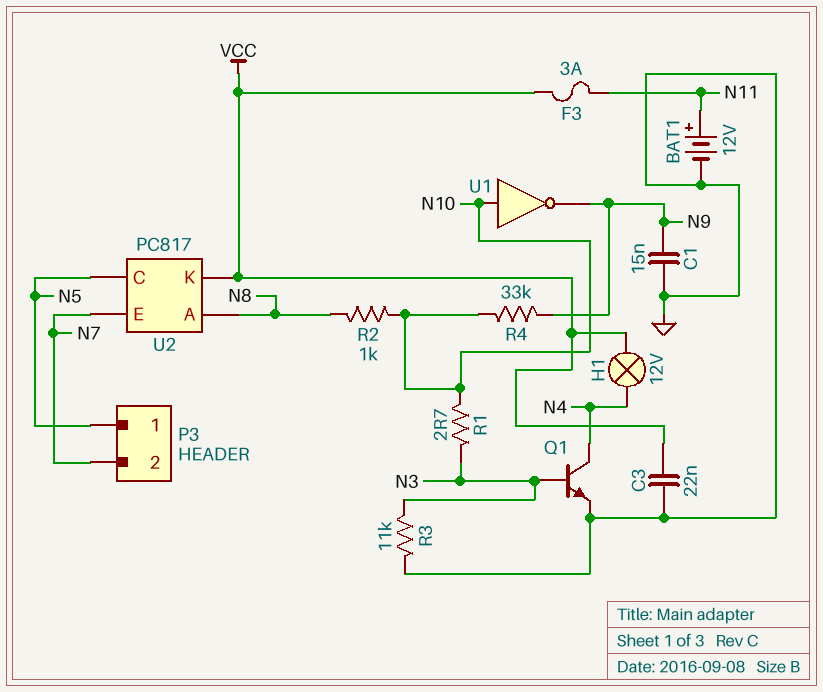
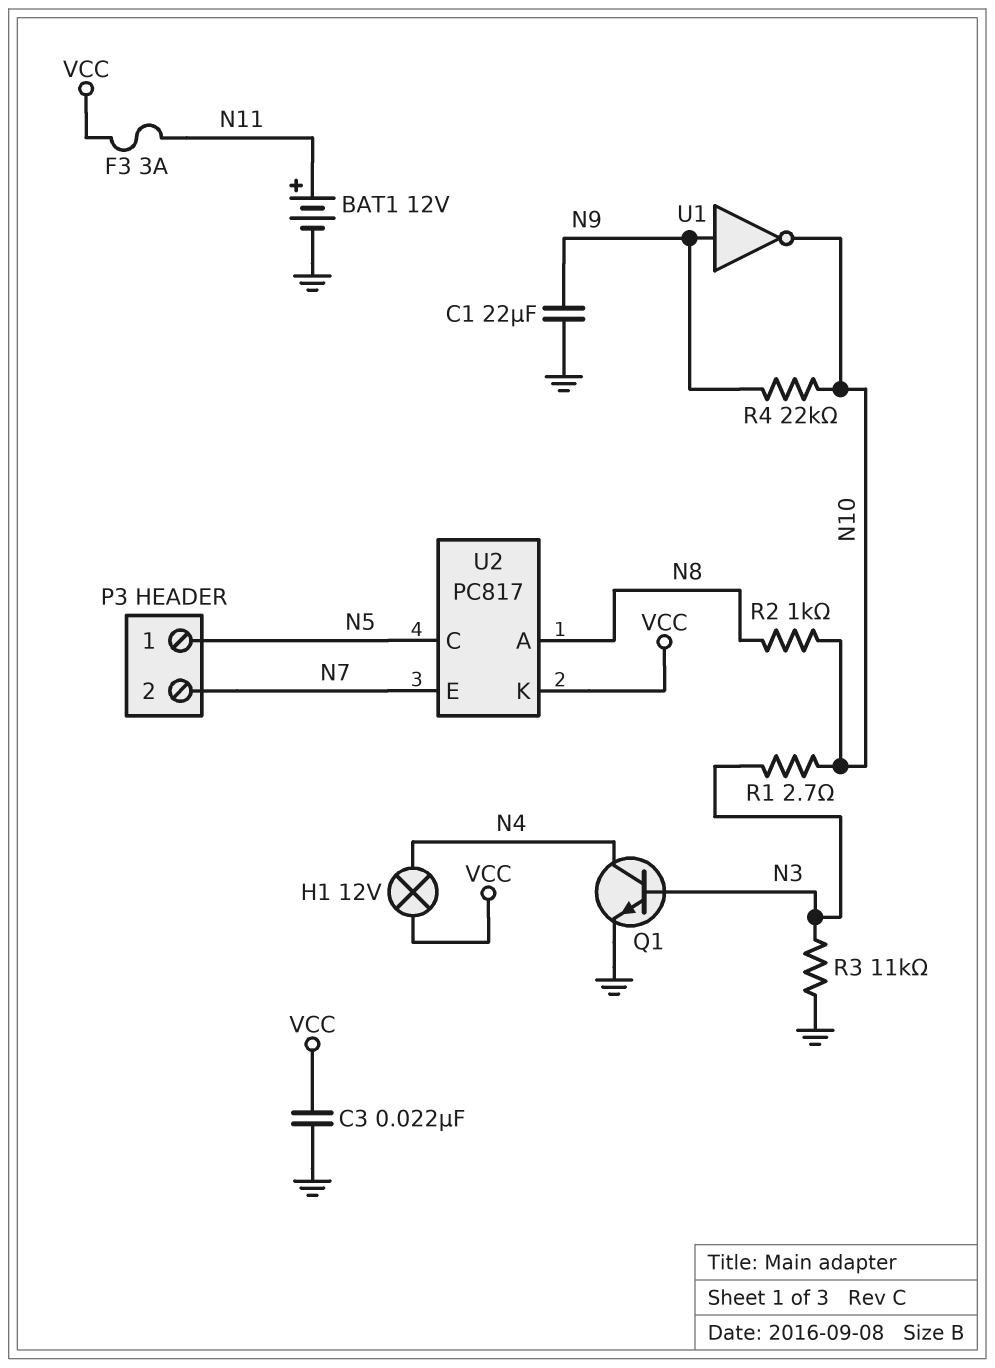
C1: 15nF (GND, N9) -> 22uF (GND, N9)
R4: 33k (N9, N10) -> 22k (N9, N10)
U1: NOT (in N10, out N9) -> NOT (in N9, out N10)

